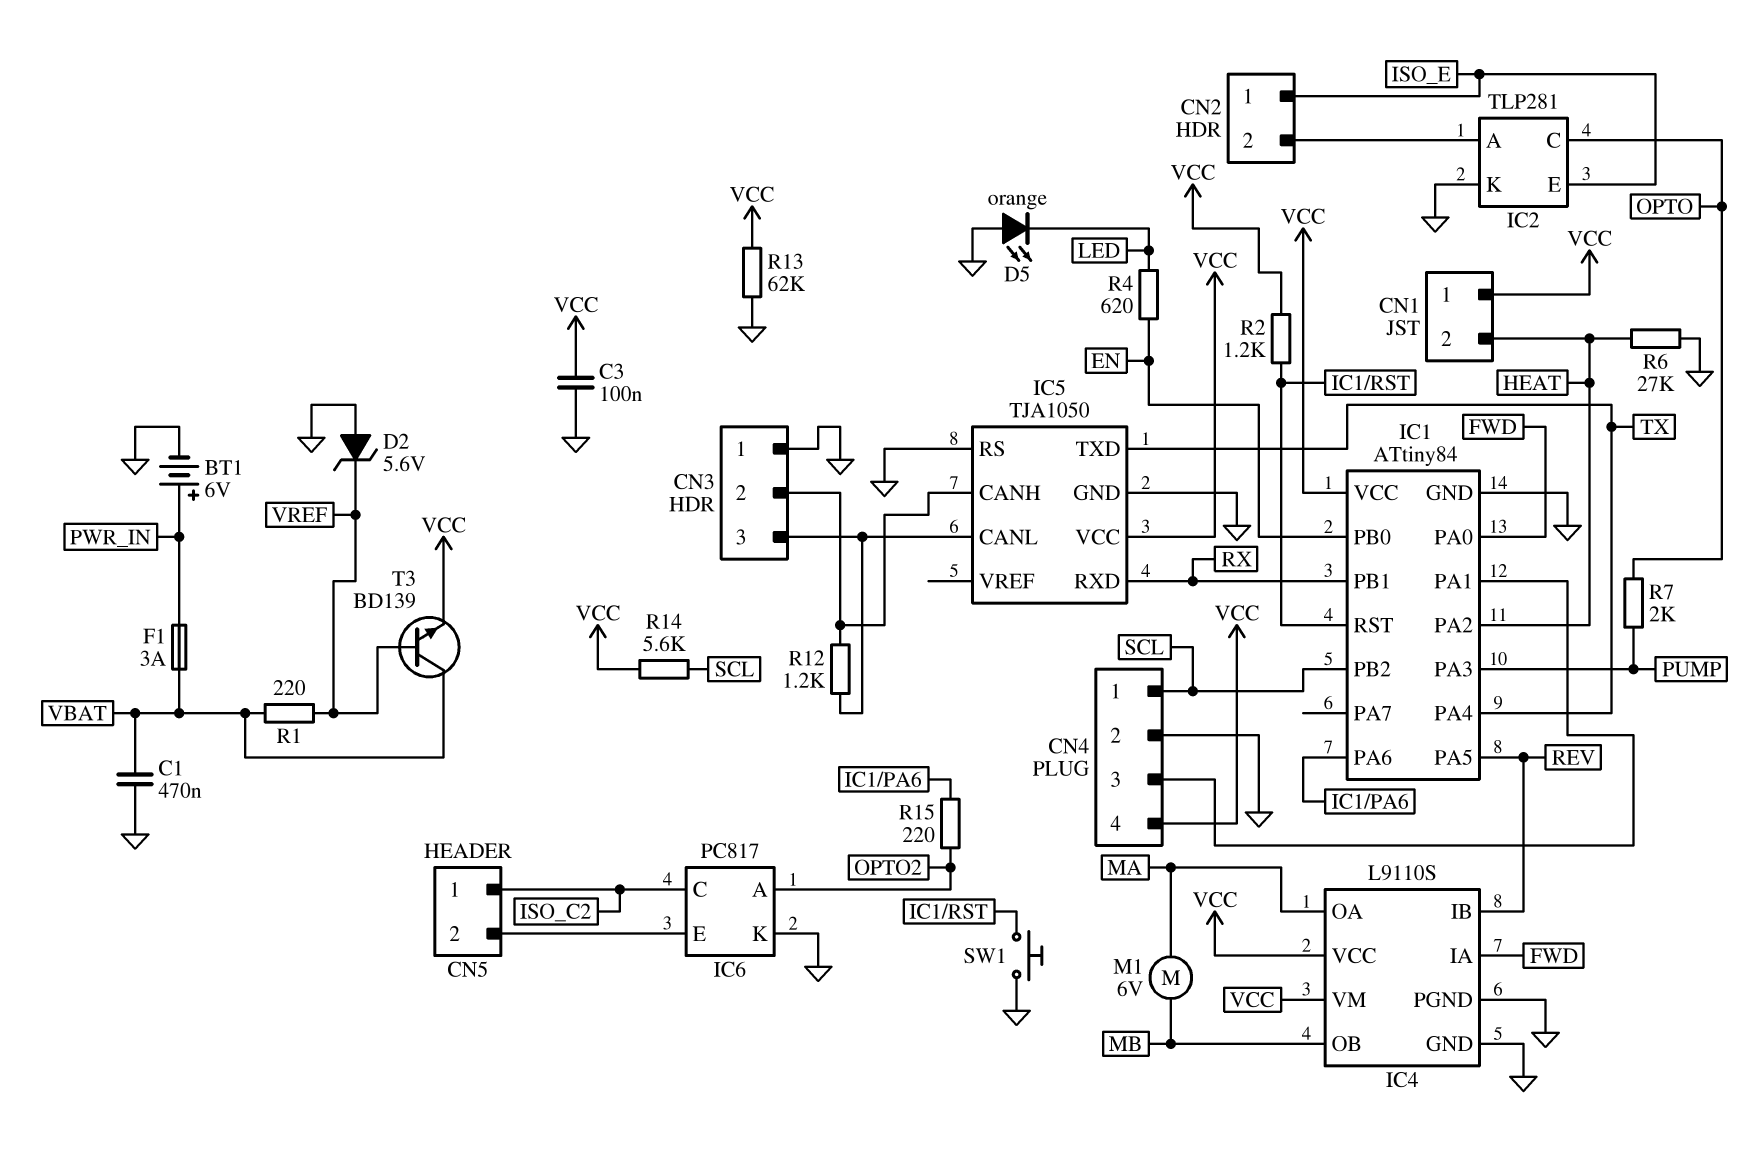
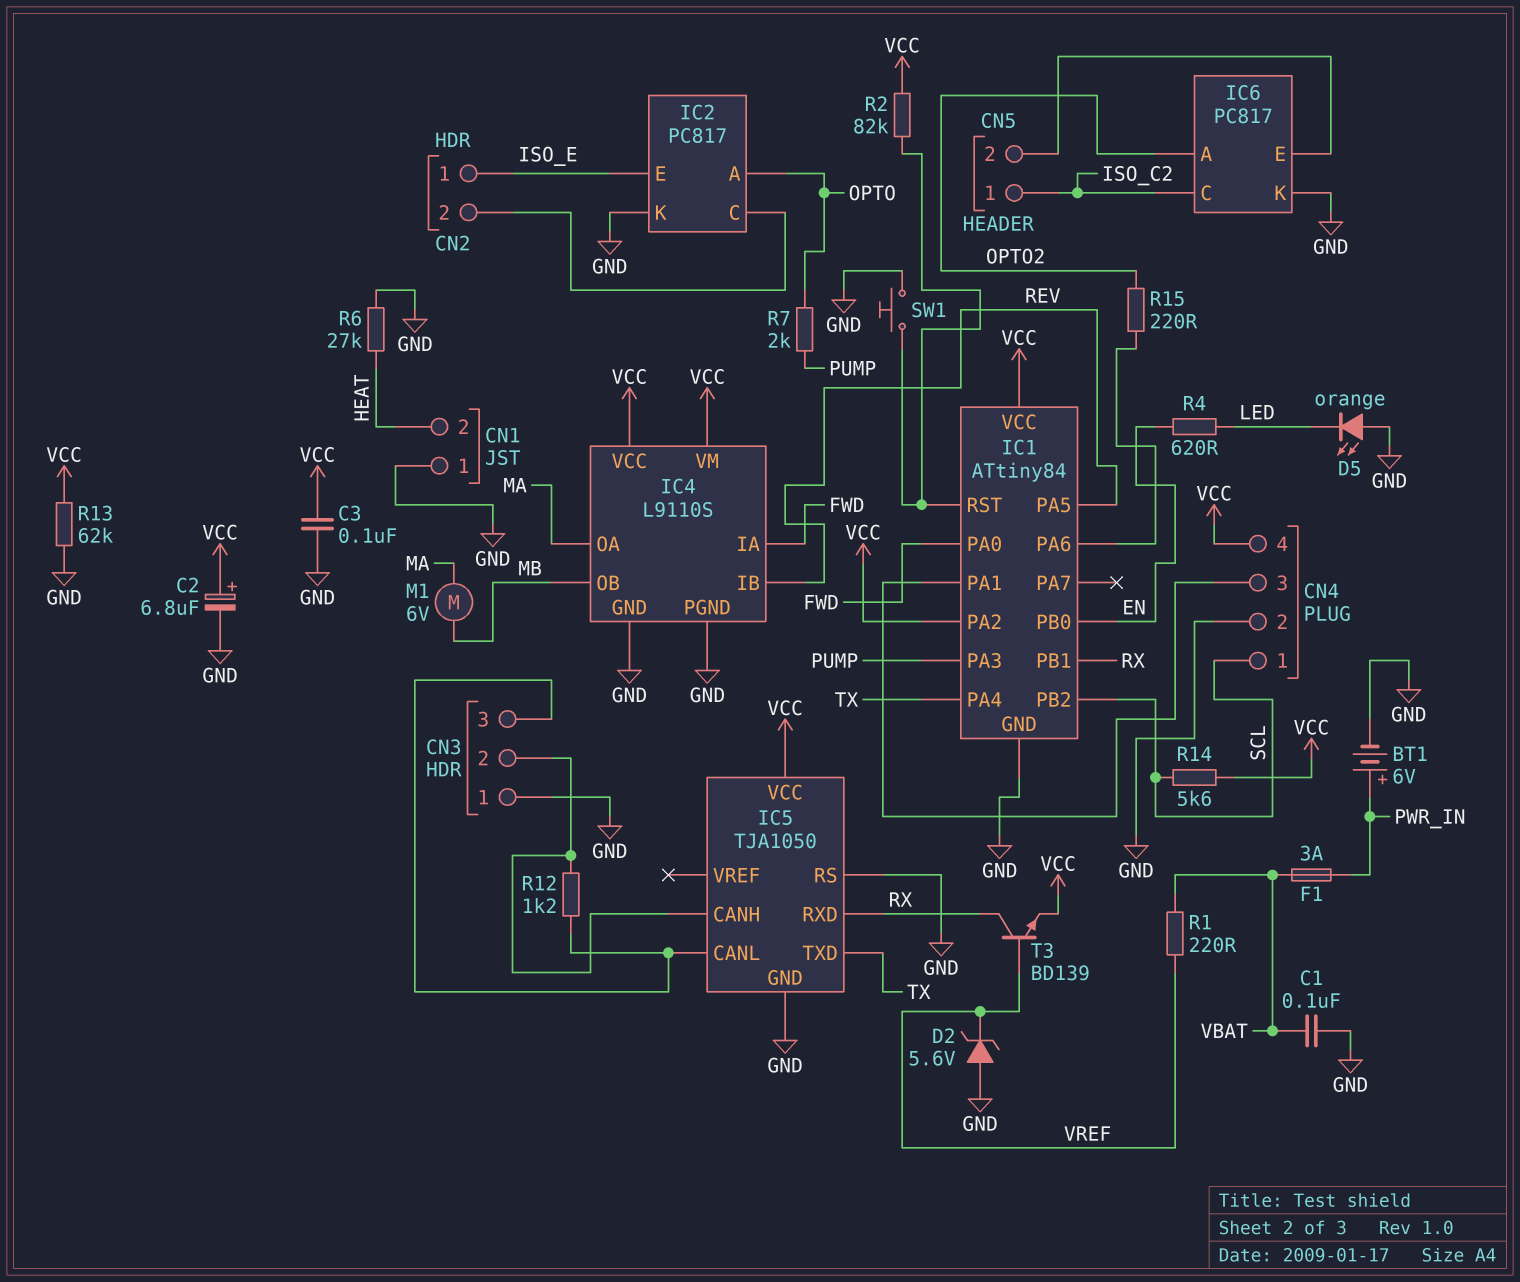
C1: 470nF (GND, VBAT) -> 100nF (GND, VBAT)
C2: none -> 6.8uF (plus VCC, minus GND)
CN1 pin 1: VCC -> GND
IC1 pin PA2: HEAT -> VCC
IC2: TLP281 -> PC817
IC2 pin A: CN2/2 -> OPTO
IC2 pin C: OPTO -> CN2/2
R2: 1.2k (IC1/RST, VCC) -> 82k (IC1/RST, VCC)
T3: NPN BD139 (B VREF, C VBAT, E VCC) -> NPN BD139 (B VREF, C RX, E VCC)

